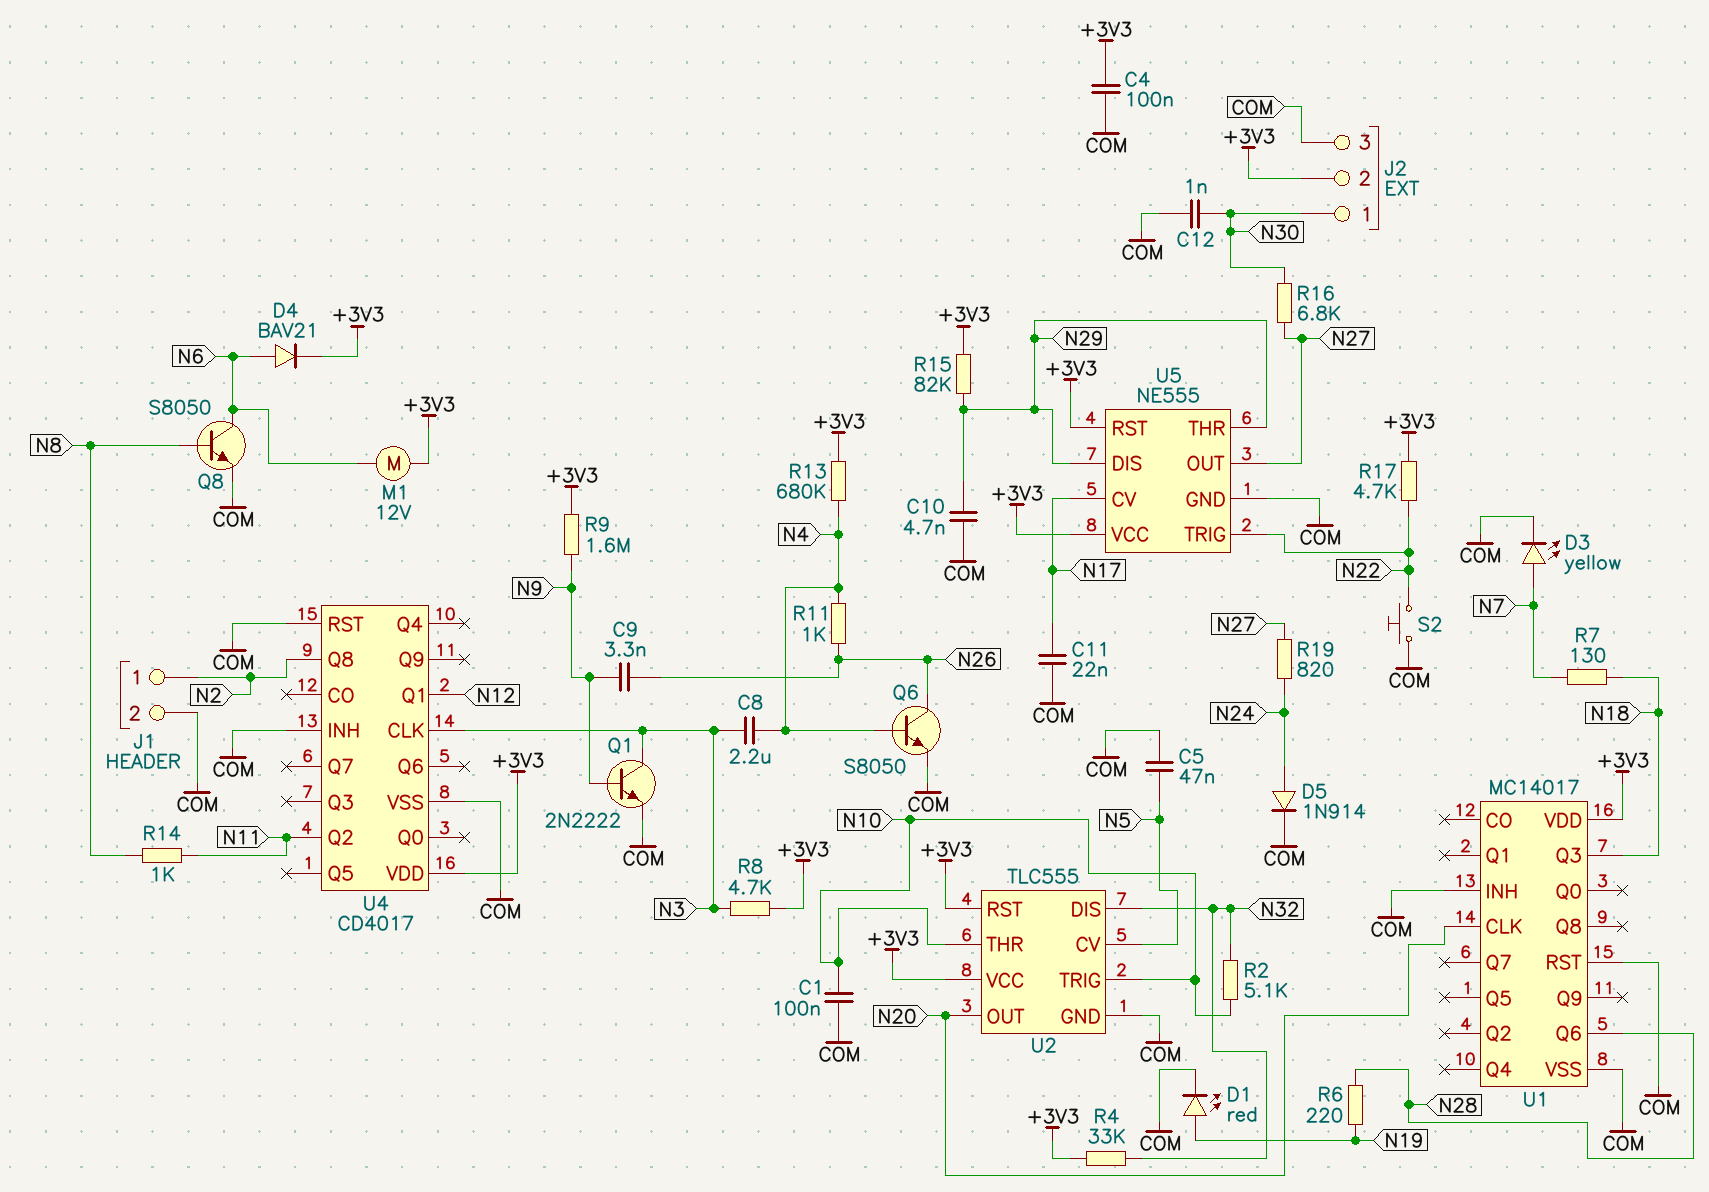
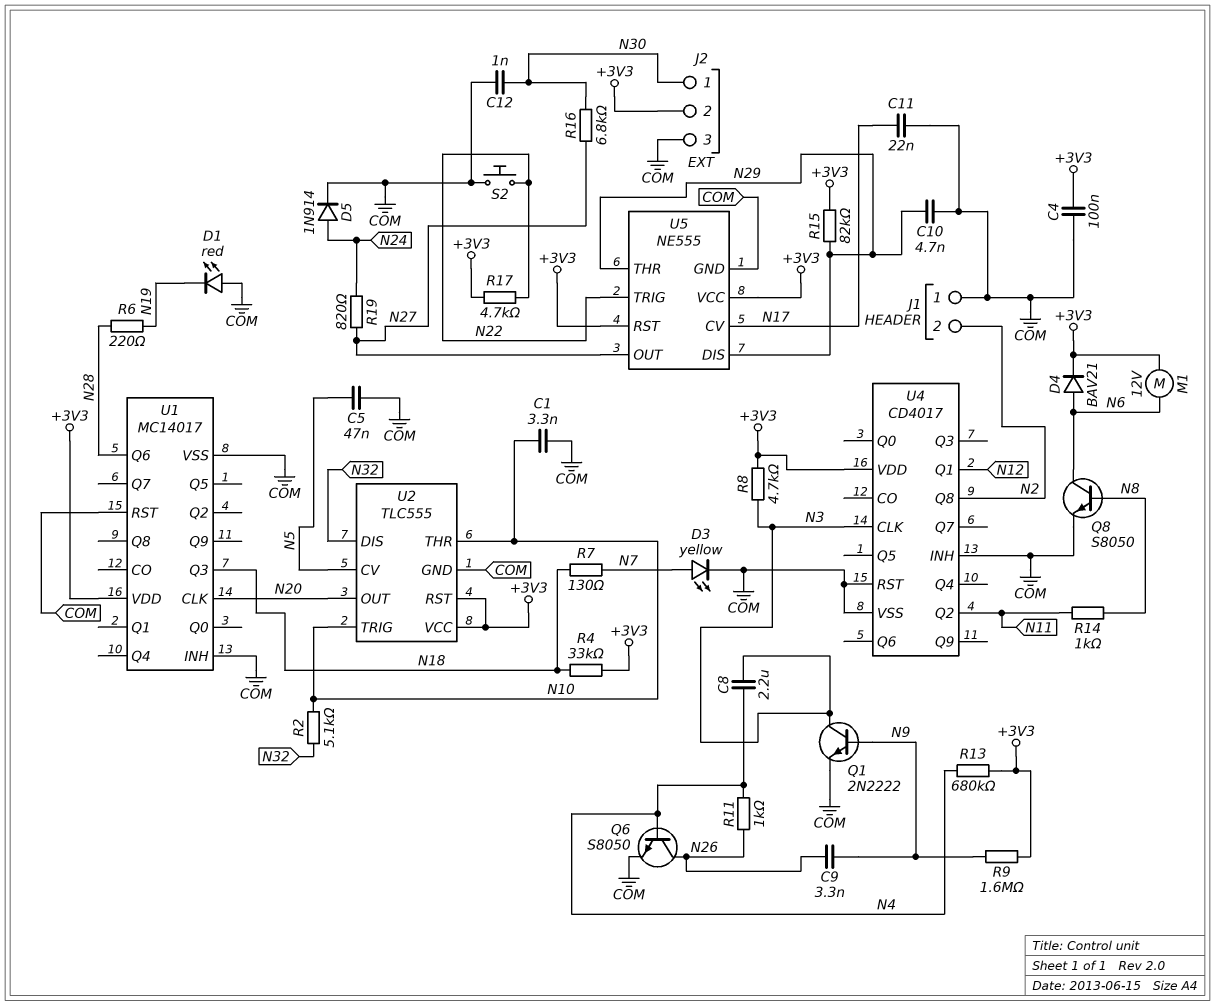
C1: 100nF (COM, N10) -> 3.3nF (COM, N10)
D1: LED red (A N19, K COM) -> LED red (A COM, K N19)
J1 pin 1: N2 -> COM
J1 pin 2: COM -> N2
R4: 33k (+3V3, N32) -> 33k (+3V3, N18)

